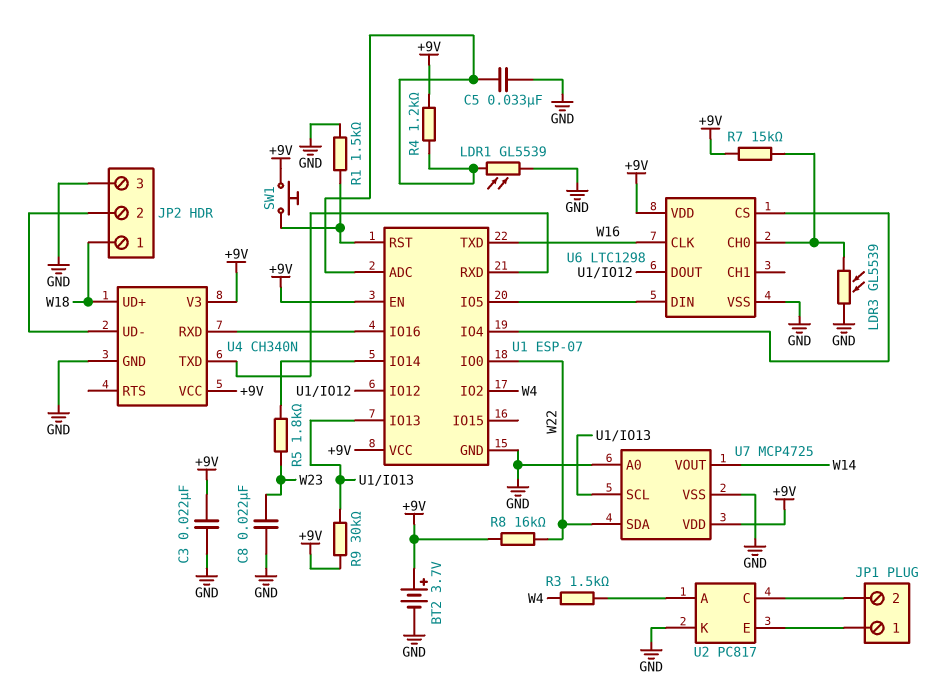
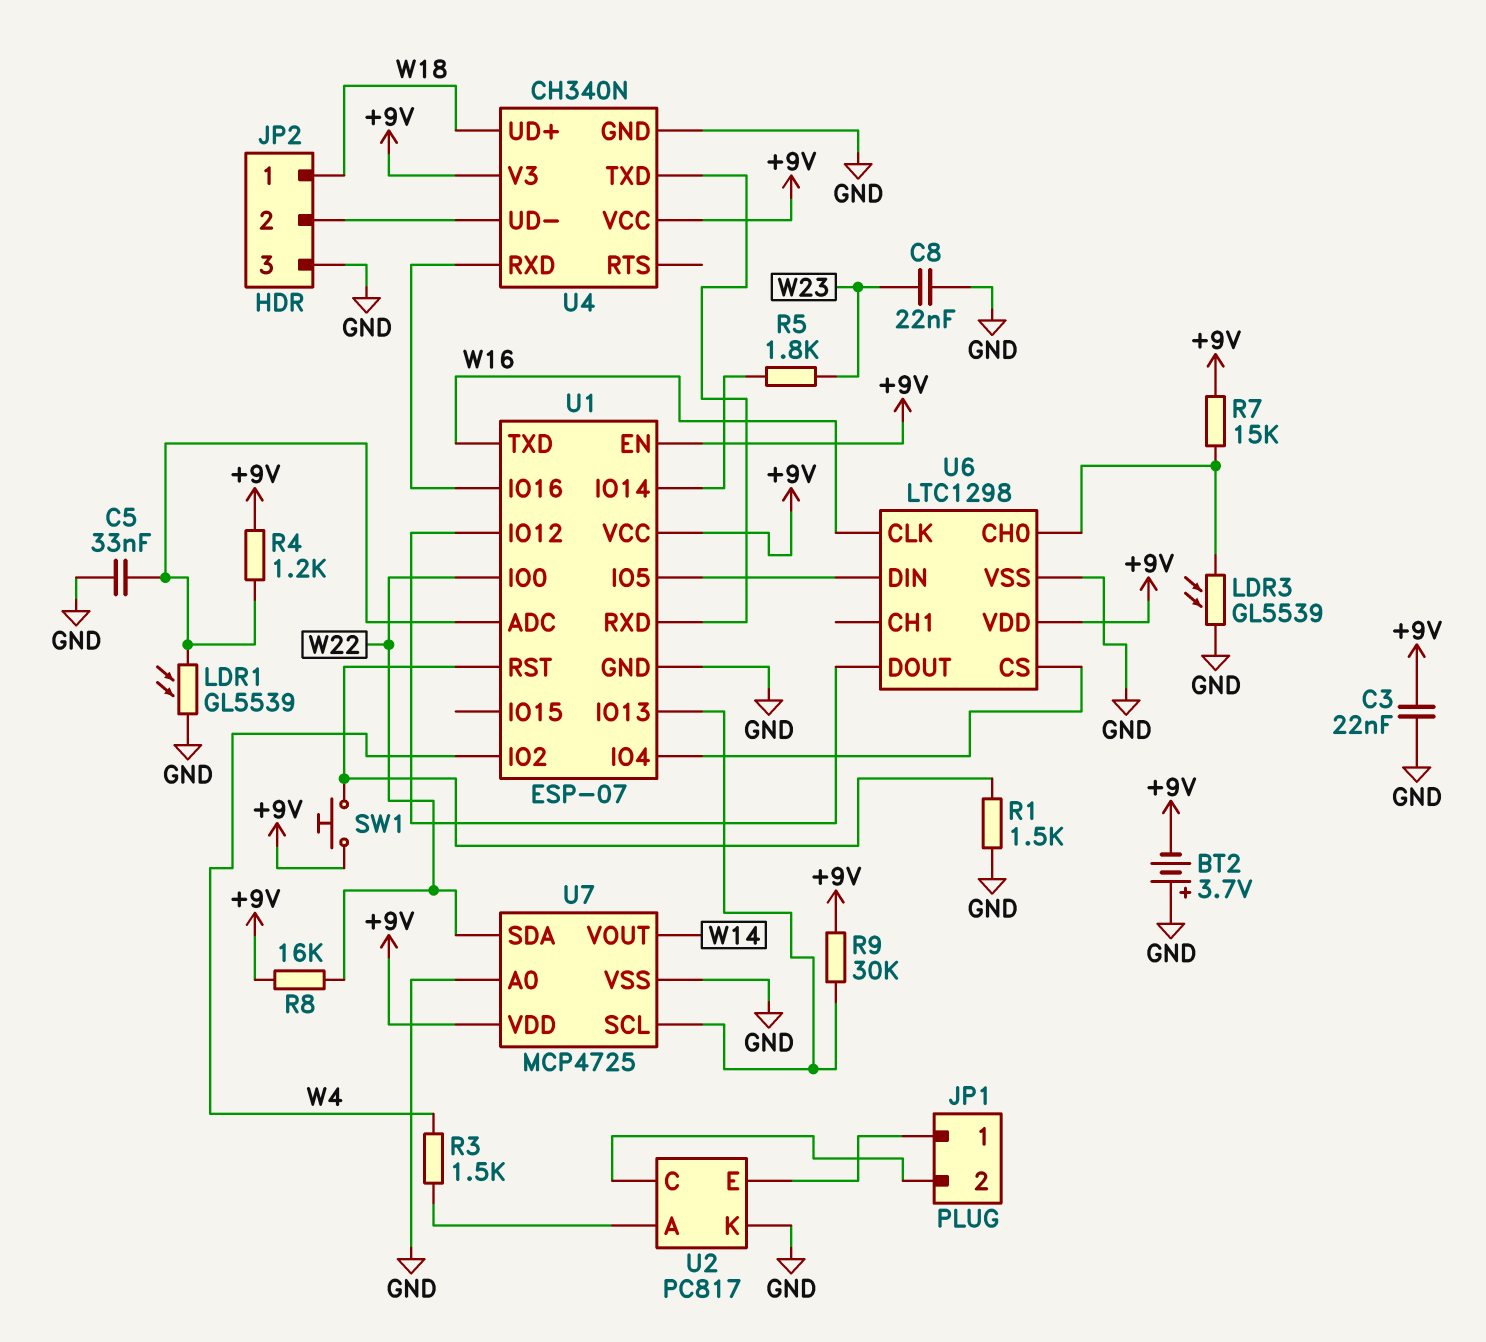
BT2: 3.7V (plus +9V, minus GND) -> 3.7V (plus GND, minus +9V)

